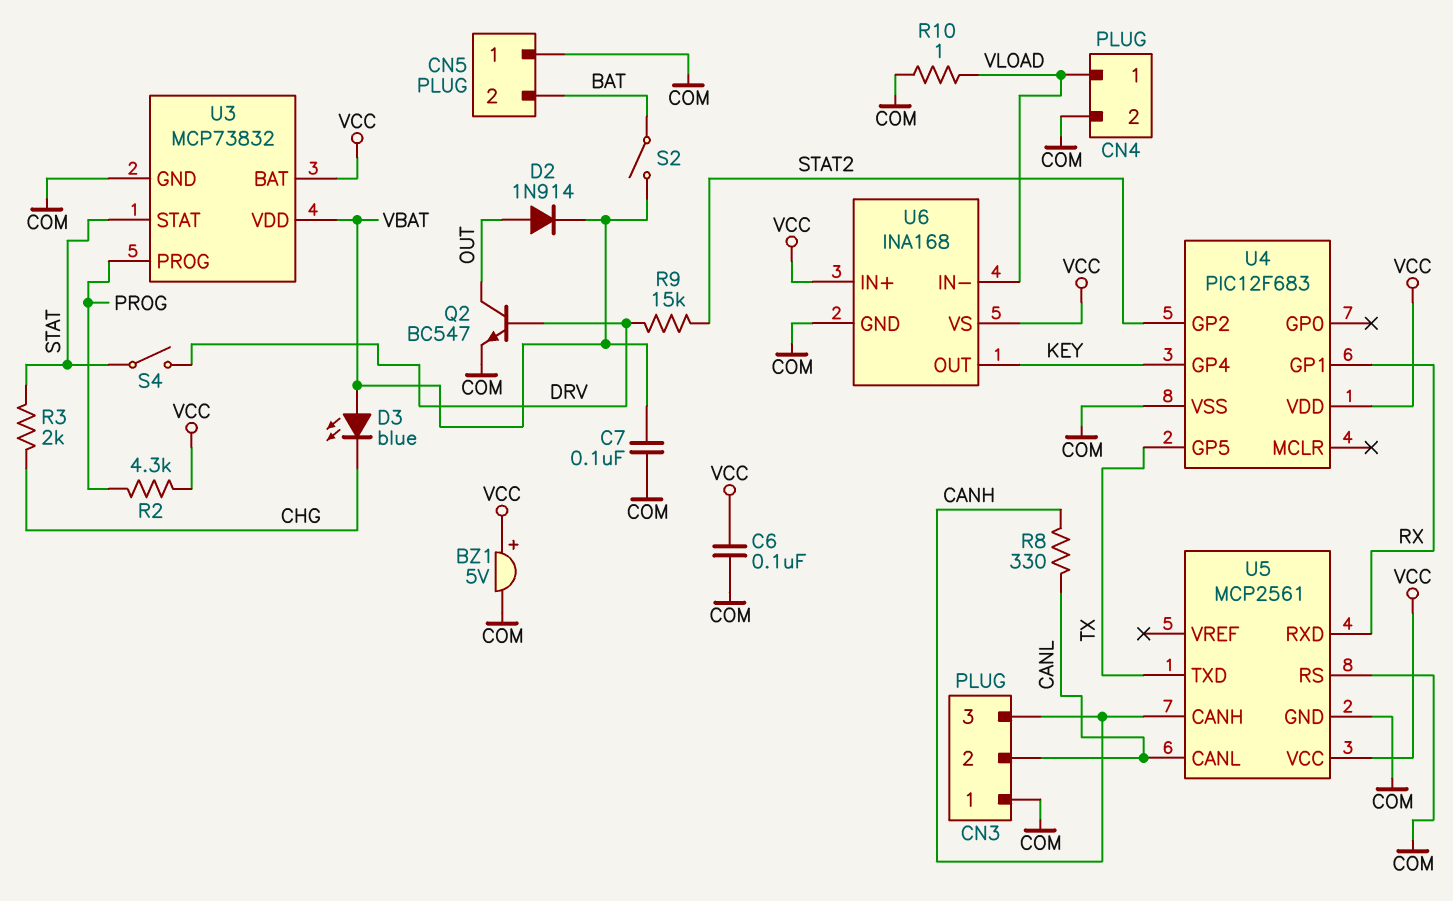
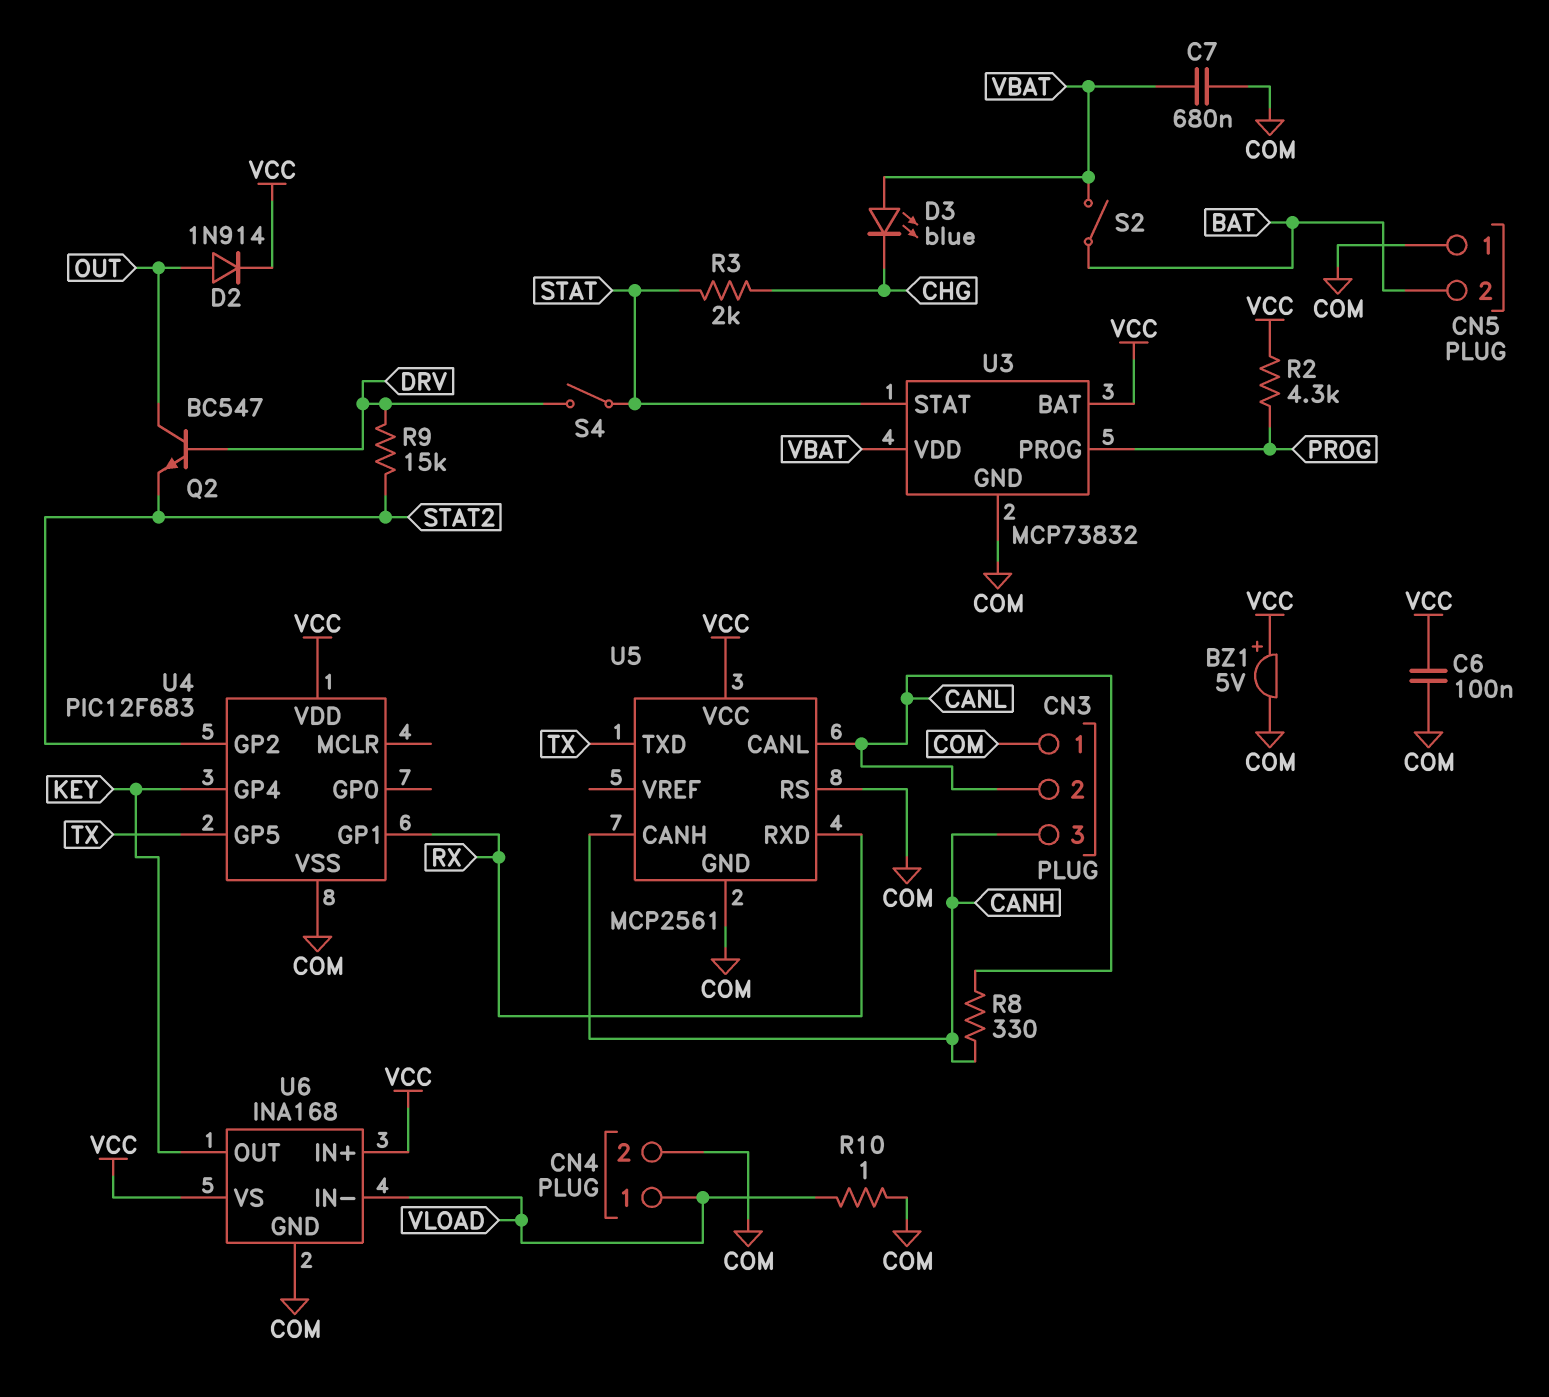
C7: 100nF (COM, VBAT) -> 680nF (COM, VBAT)
D2: diode 1N914 (A OUT, K VBAT) -> diode 1N914 (A OUT, K VCC)
Q2: NPN BC547 (B DRV, C OUT, E COM) -> NPN BC547 (B DRV, C OUT, E STAT2)

